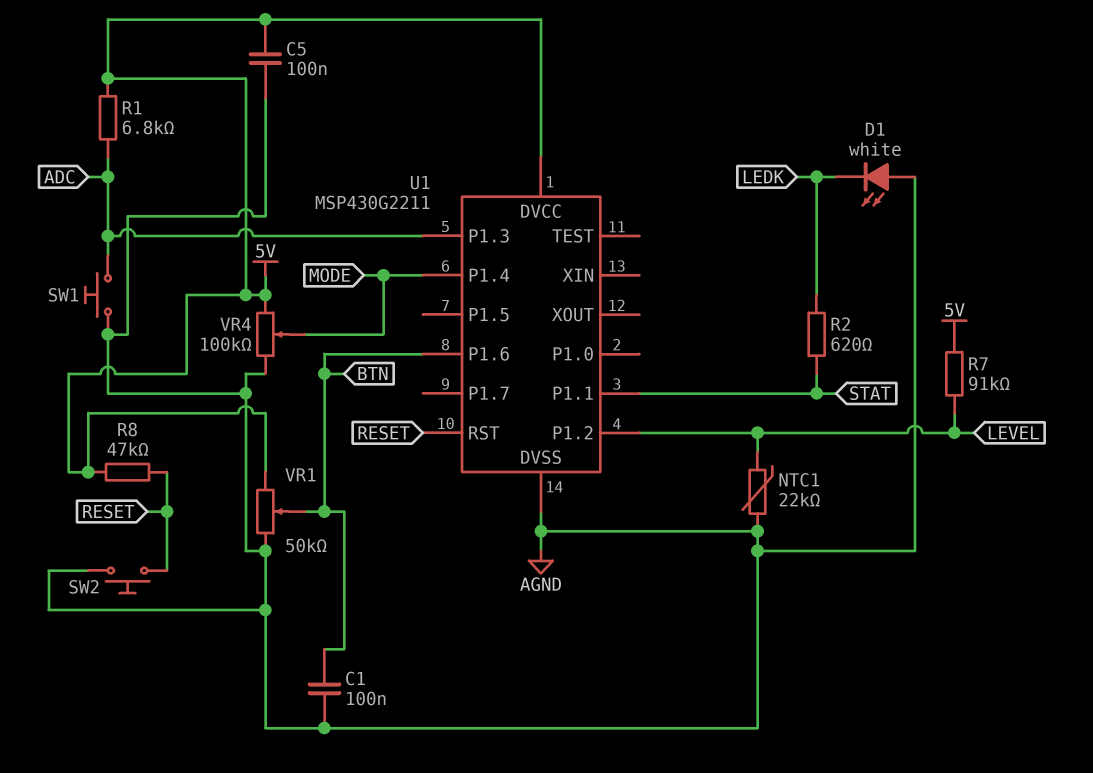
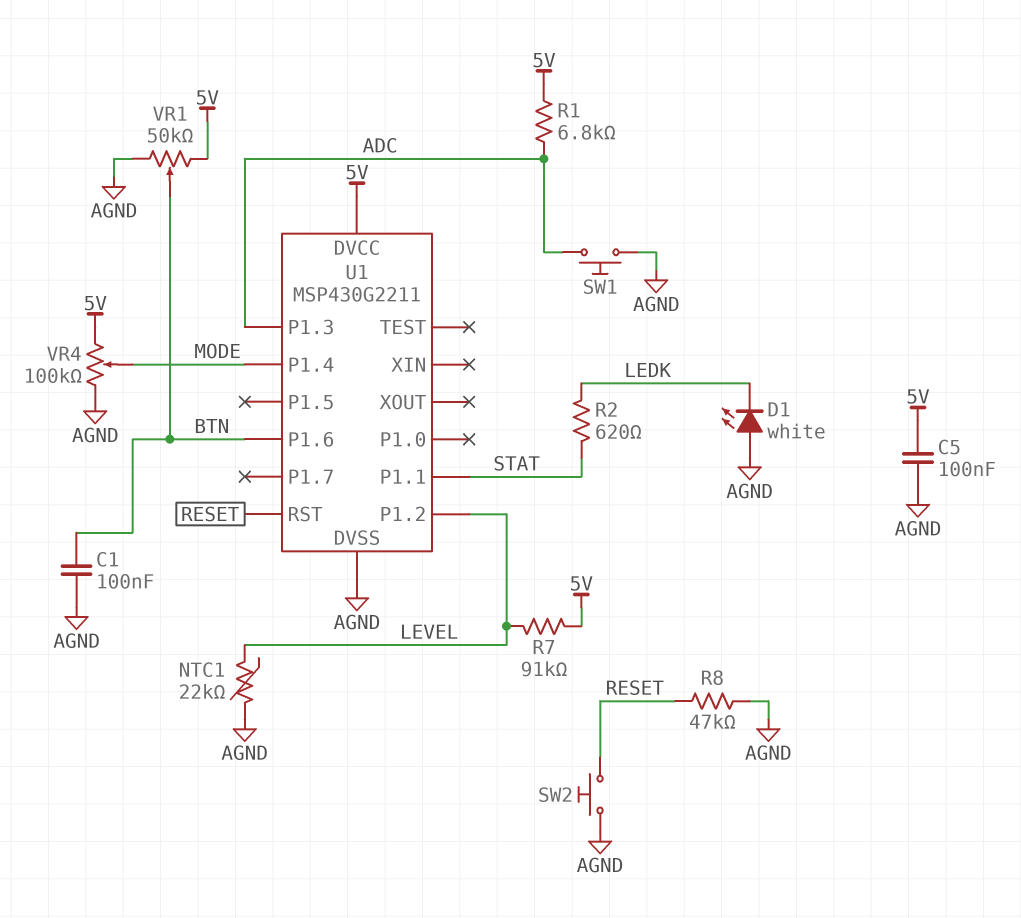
R8: 47k (5V, RESET) -> 47k (AGND, RESET)

